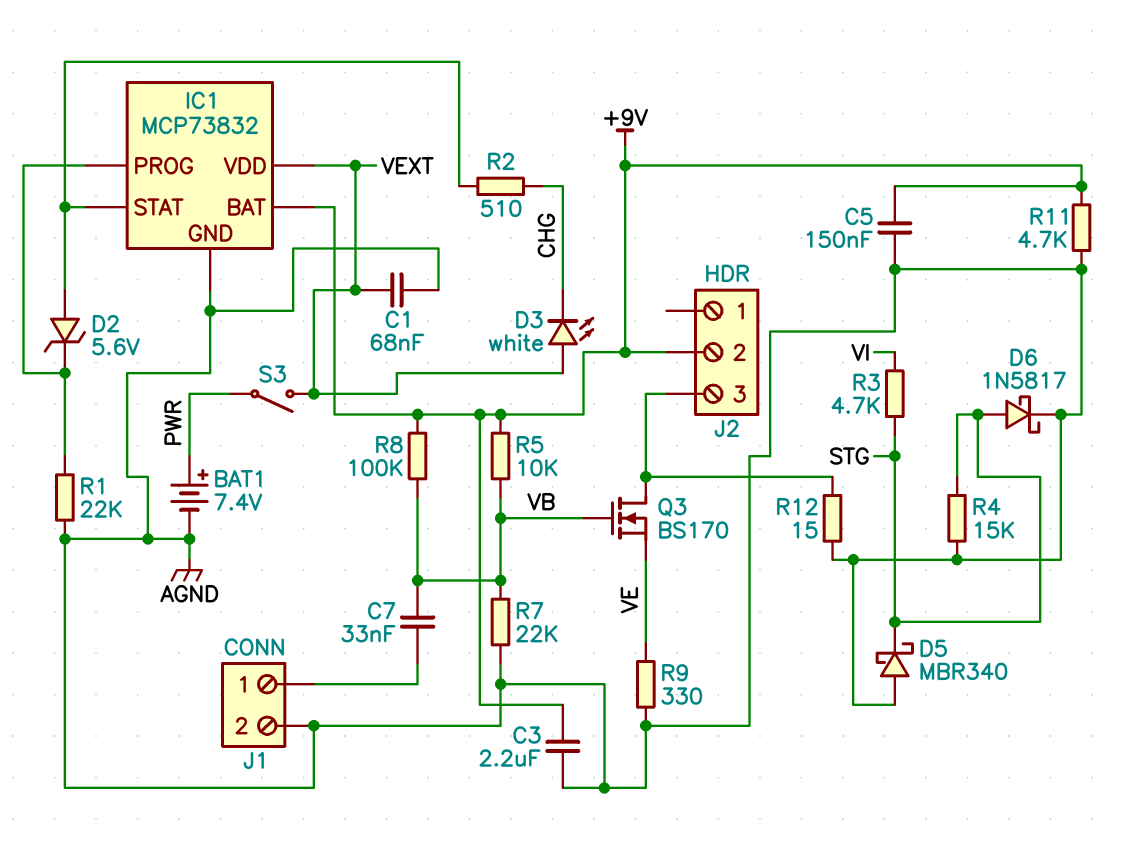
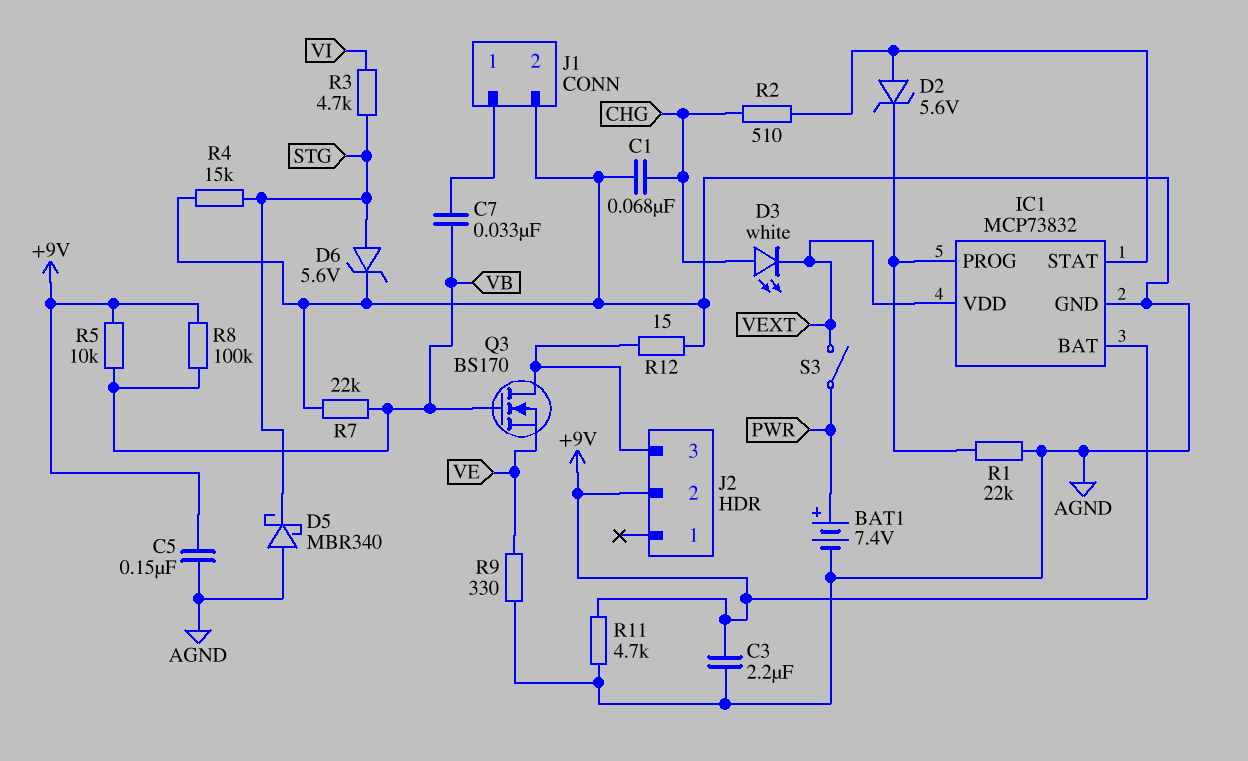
C1: 68nF (AGND, VEXT) -> 68nF (AGND, CHG)
D3: LED white (A VEXT, K CHG) -> LED white (A CHG, K VEXT)
D6: schottky 1N5817 (A STG, K AGND) -> zener 5.6V (A STG, K AGND)

